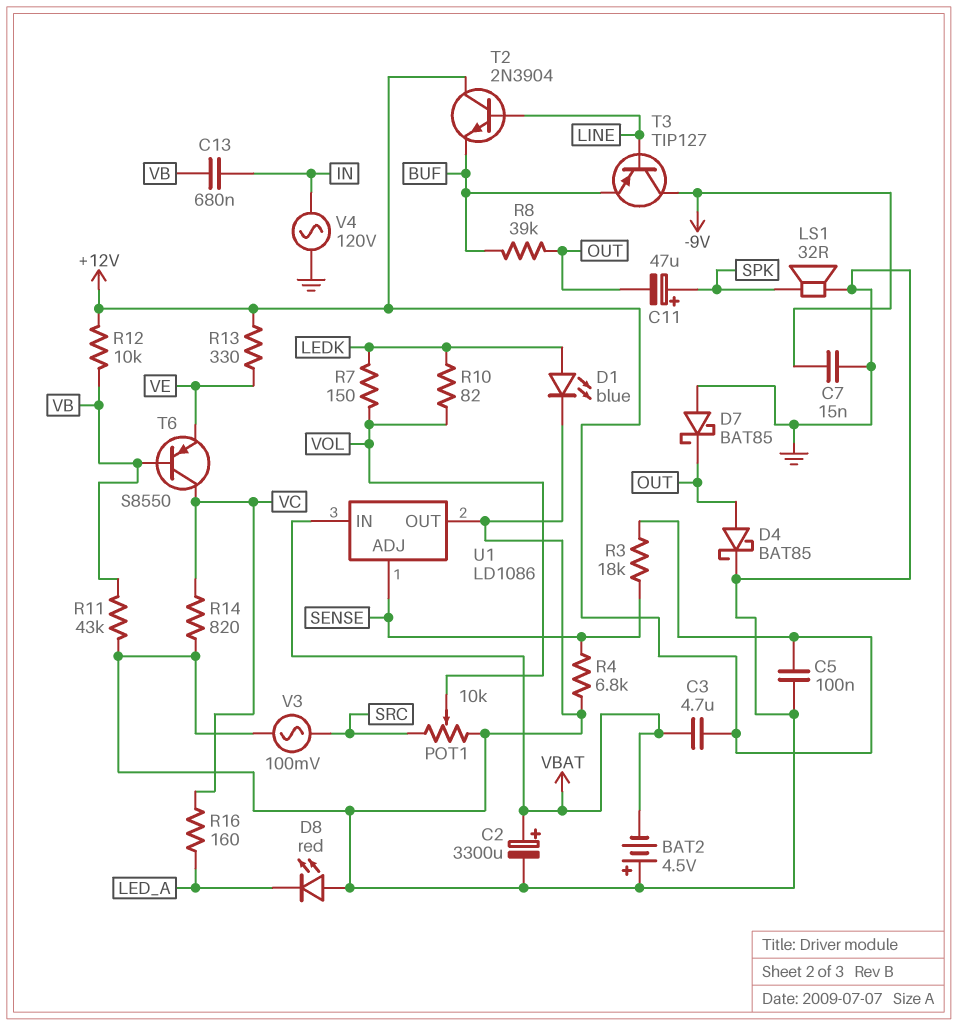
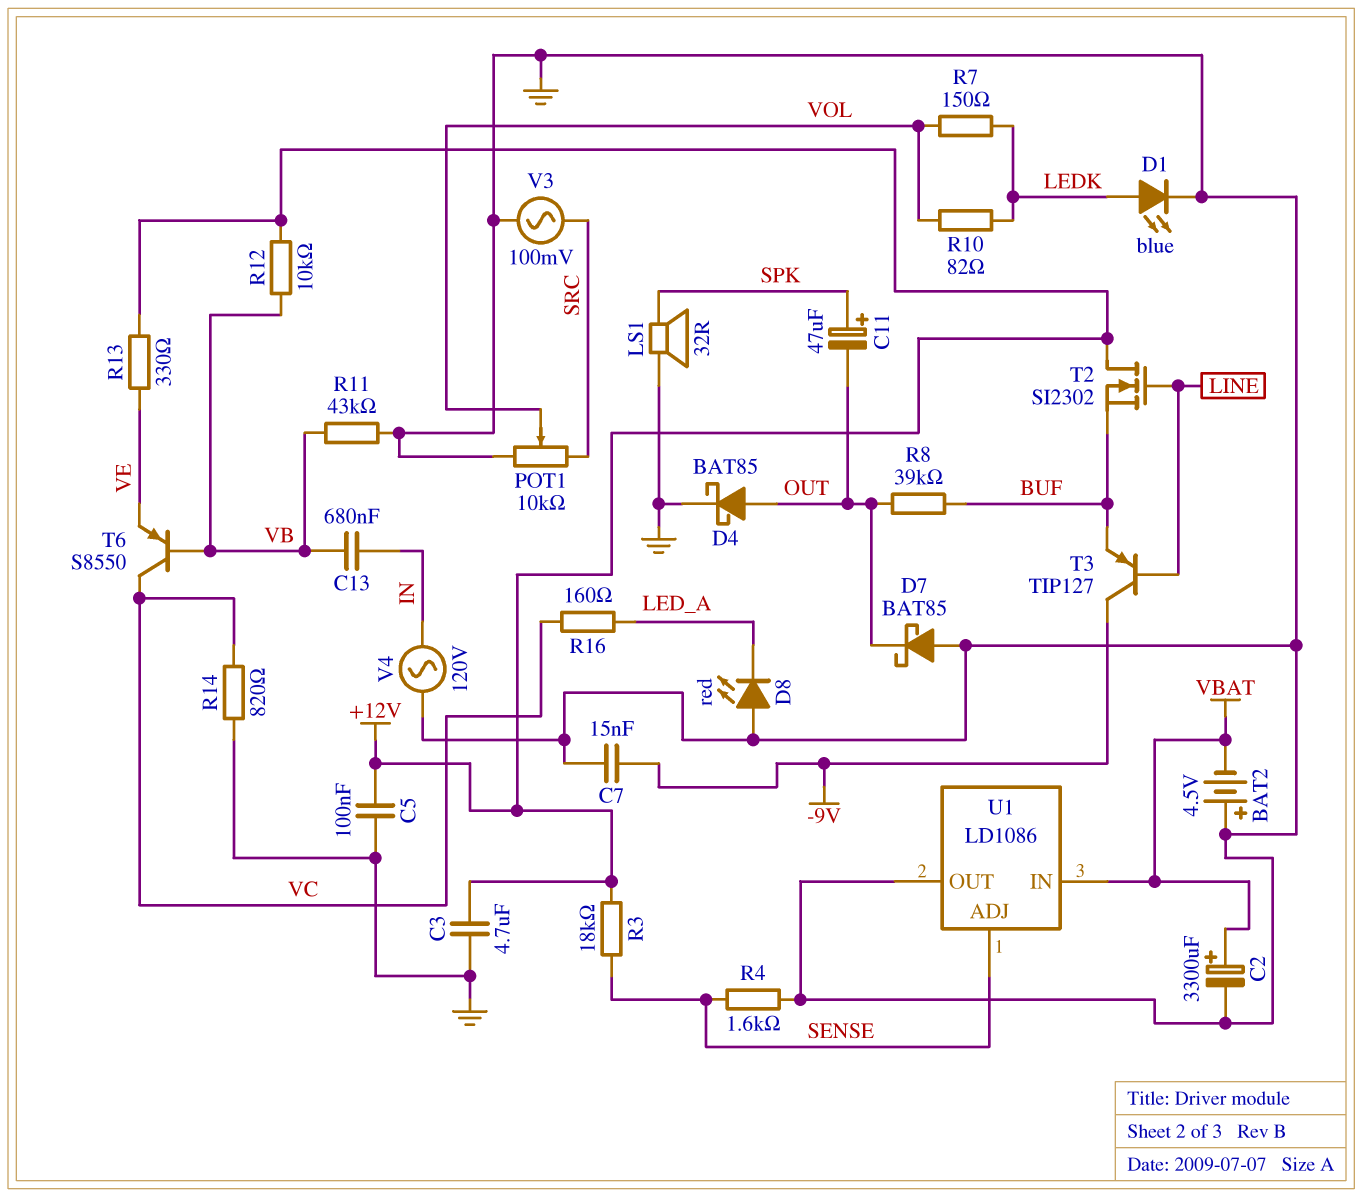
C3: 4.7uF (+12V, VBAT) -> 4.7uF (+12V, GND)
R4: 6.8k (GND, SENSE) -> 1.6k (GND, SENSE)
T2: NPN 2N3904 (B LINE, C +12V, E BUF) -> NMOS SI2302 (G LINE, D +12V, S BUF)

